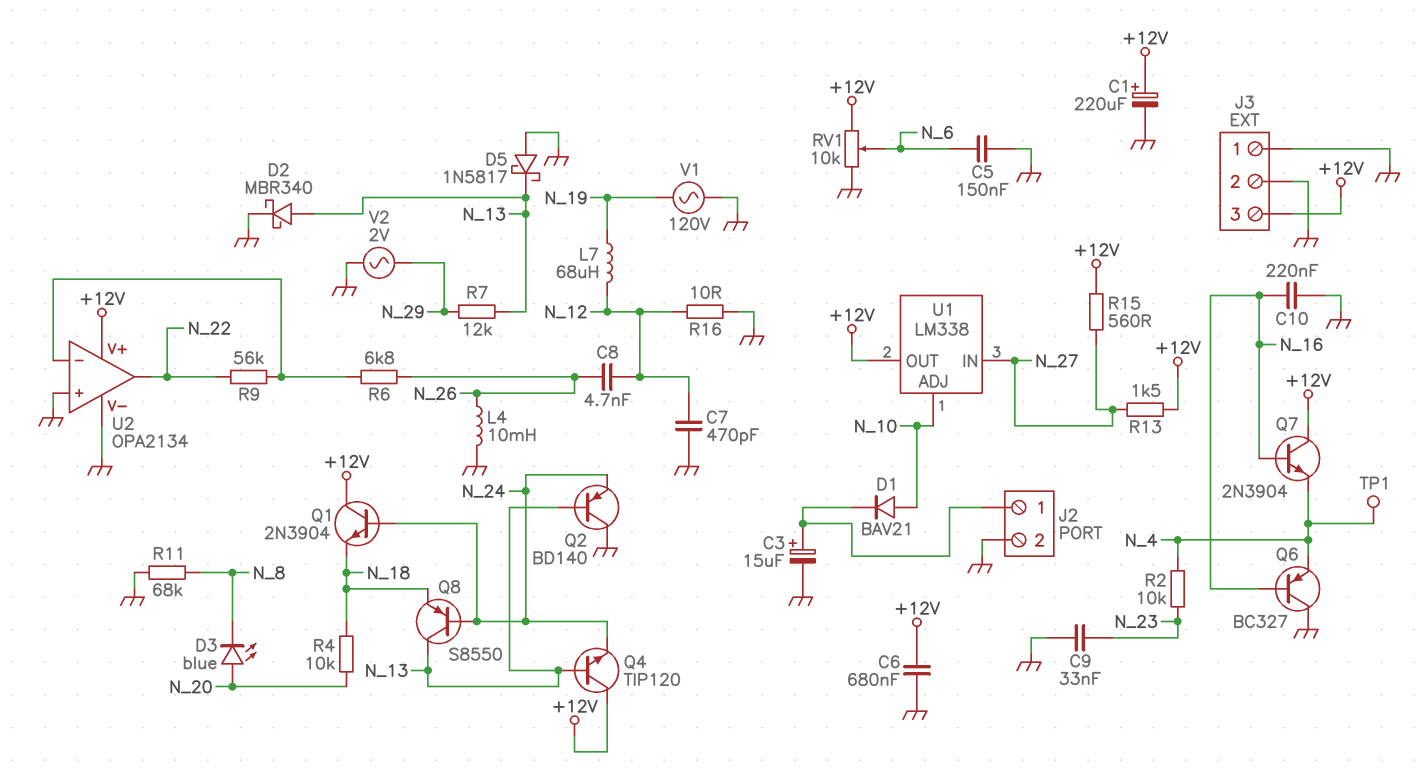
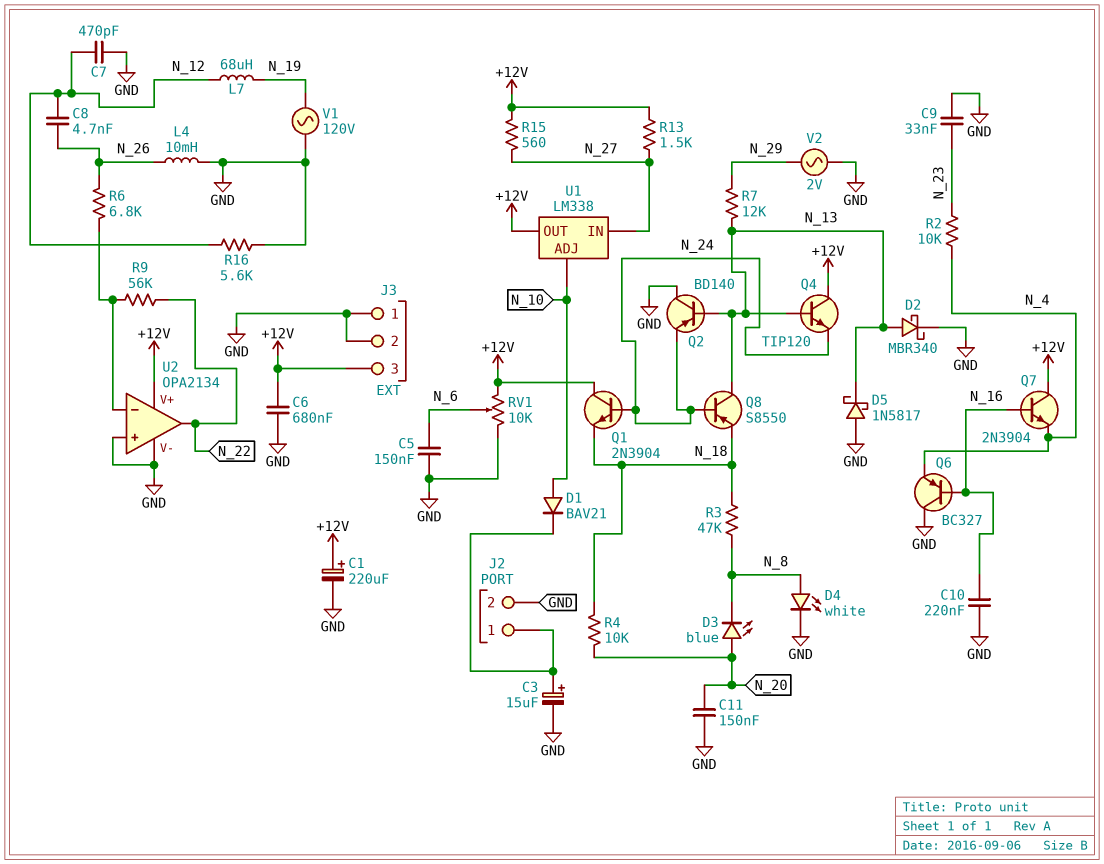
C11: none -> 150nF (GND, N_20)
D4: none -> LED white (A N_8, K GND)
R3: none -> 47k (N_8, N_18)
R11: 68k (GND, N_8) -> none
R16: 10 (GND, N_12) -> 5.6k (GND, N_12)
TP1: test point (N_4) -> none

